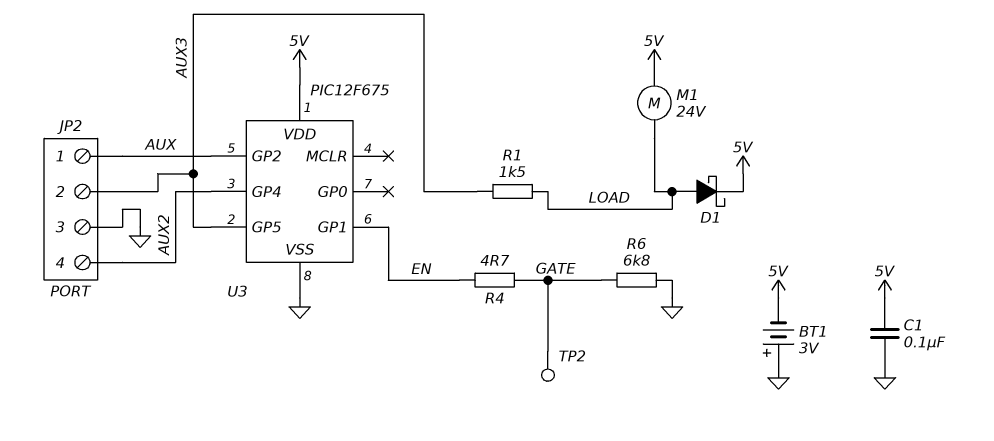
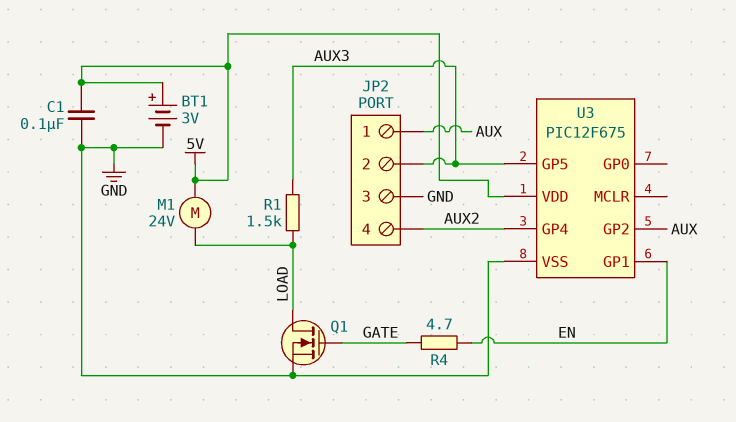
BT1: 3V (plus GND, minus 5V) -> 3V (plus 5V, minus GND)
D1: schottky (A LOAD, K 5V) -> none
Q1: none -> NMOS (G GATE, D LOAD, S GND)
R6: 6.8k (GATE, GND) -> none
TP2: test point (GATE) -> none

